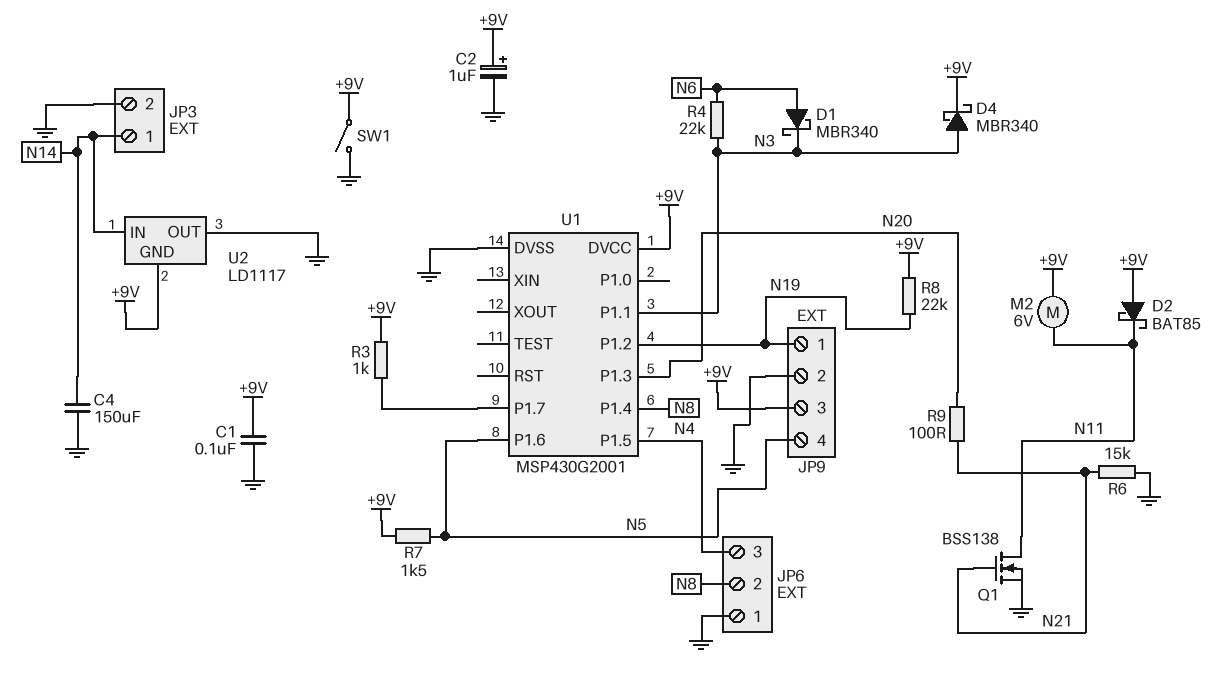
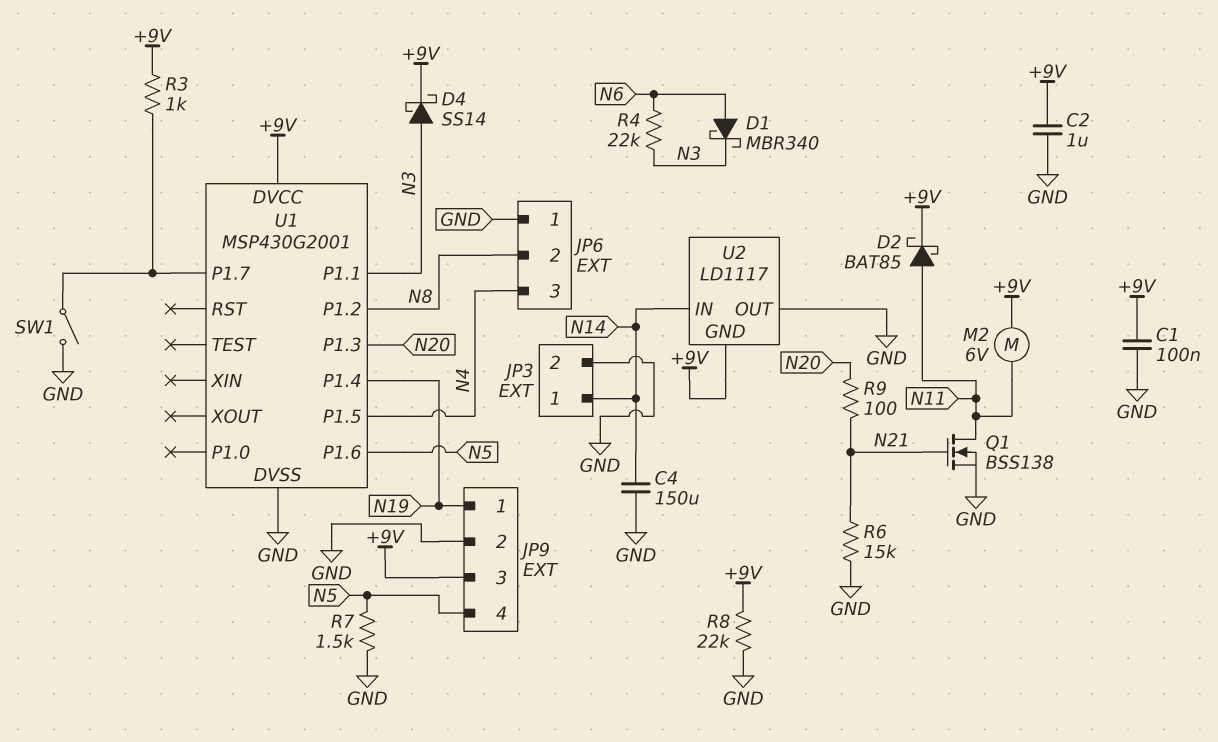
C2: 1uF (plus +9V, minus GND) -> 1uF (+9V, GND)
D2: schottky BAT85 (A +9V, K N11) -> schottky BAT85 (A N11, K +9V)
D4: schottky MBR340 (A N3, K +9V) -> schottky SS14 (A N3, K +9V)
R7: 1.5k (+9V, N5) -> 1.5k (GND, N5)
R8: 22k (+9V, N19) -> 22k (+9V, GND)
SW1: switch (+9V, GND) -> switch (GND, U1/P1.7)
U1 pin P1.2: N19 -> N8
U1 pin P1.4: N8 -> N19

